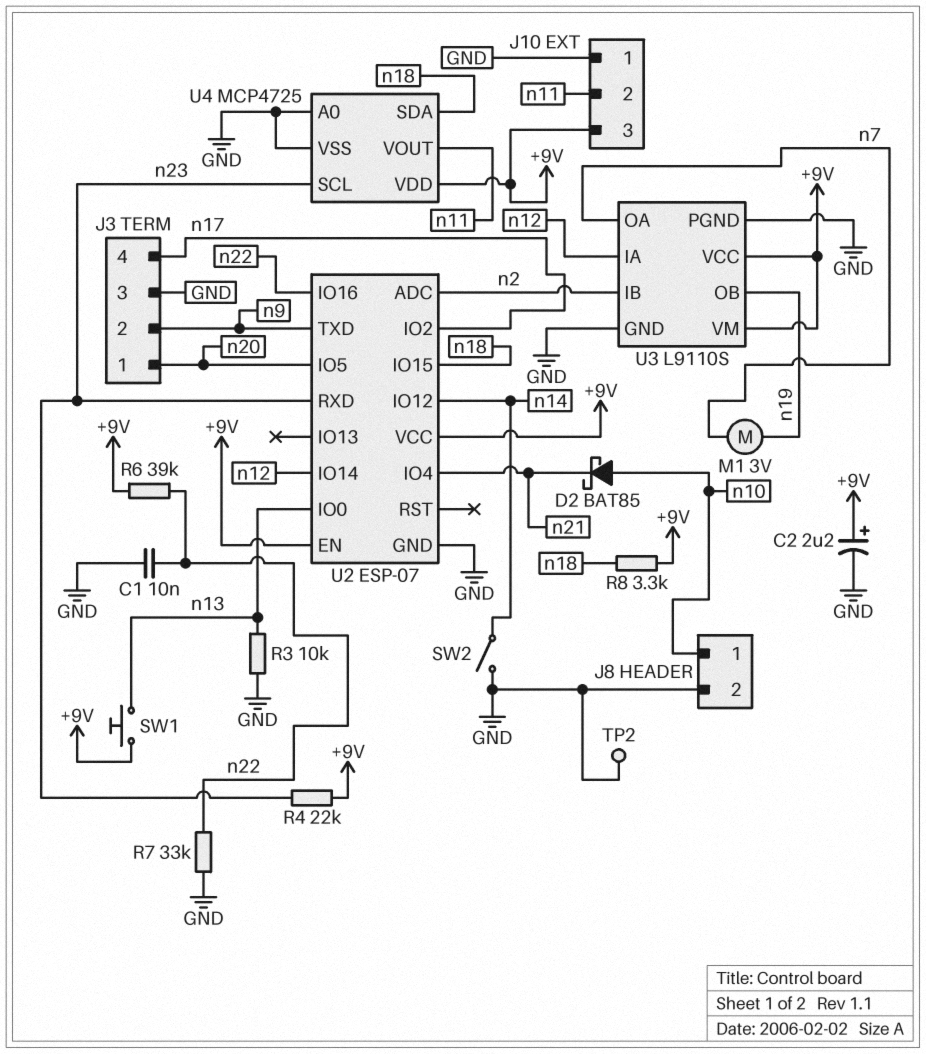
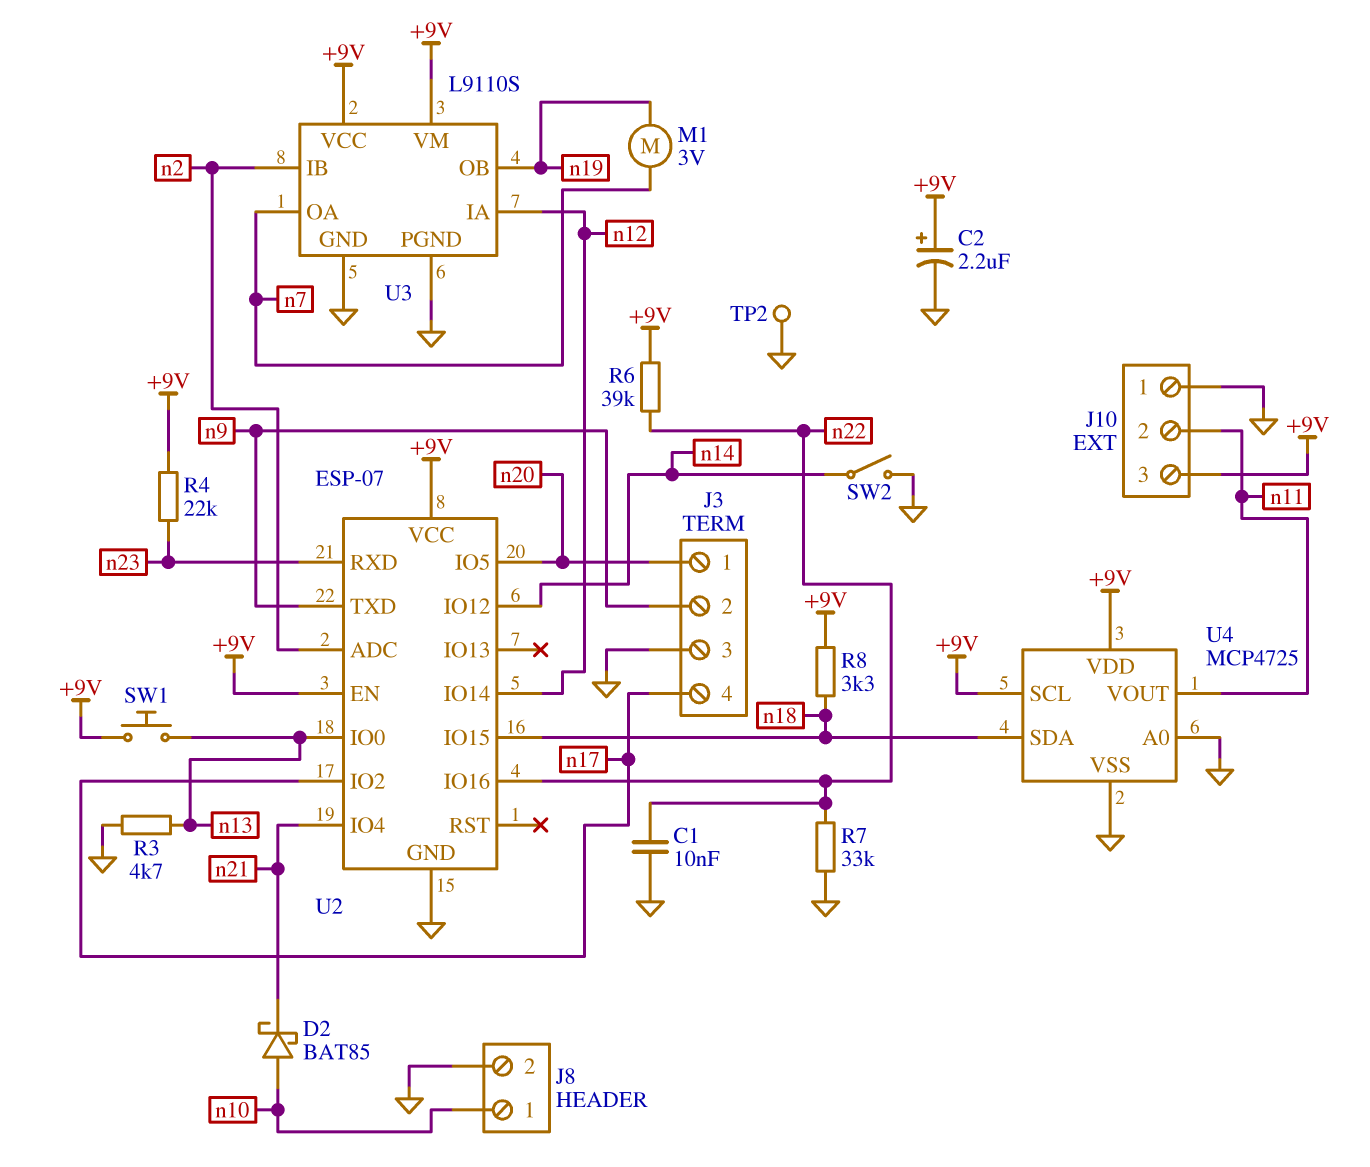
R3: 10k (GND, n13) -> 4.7k (GND, n13)
U4 pin SCL: n23 -> +9V

